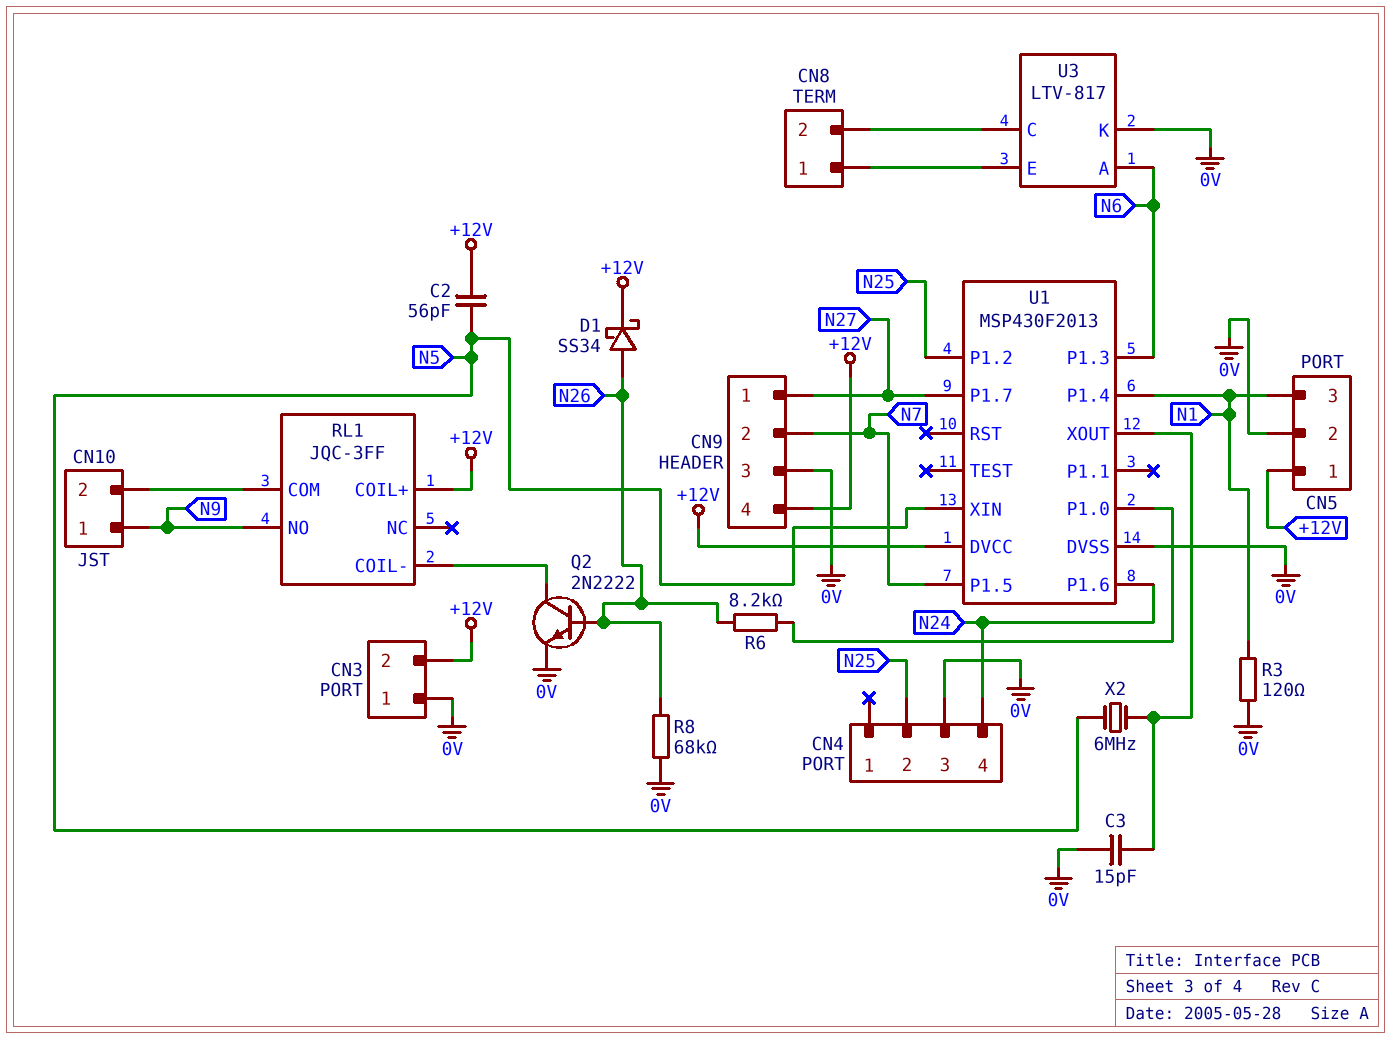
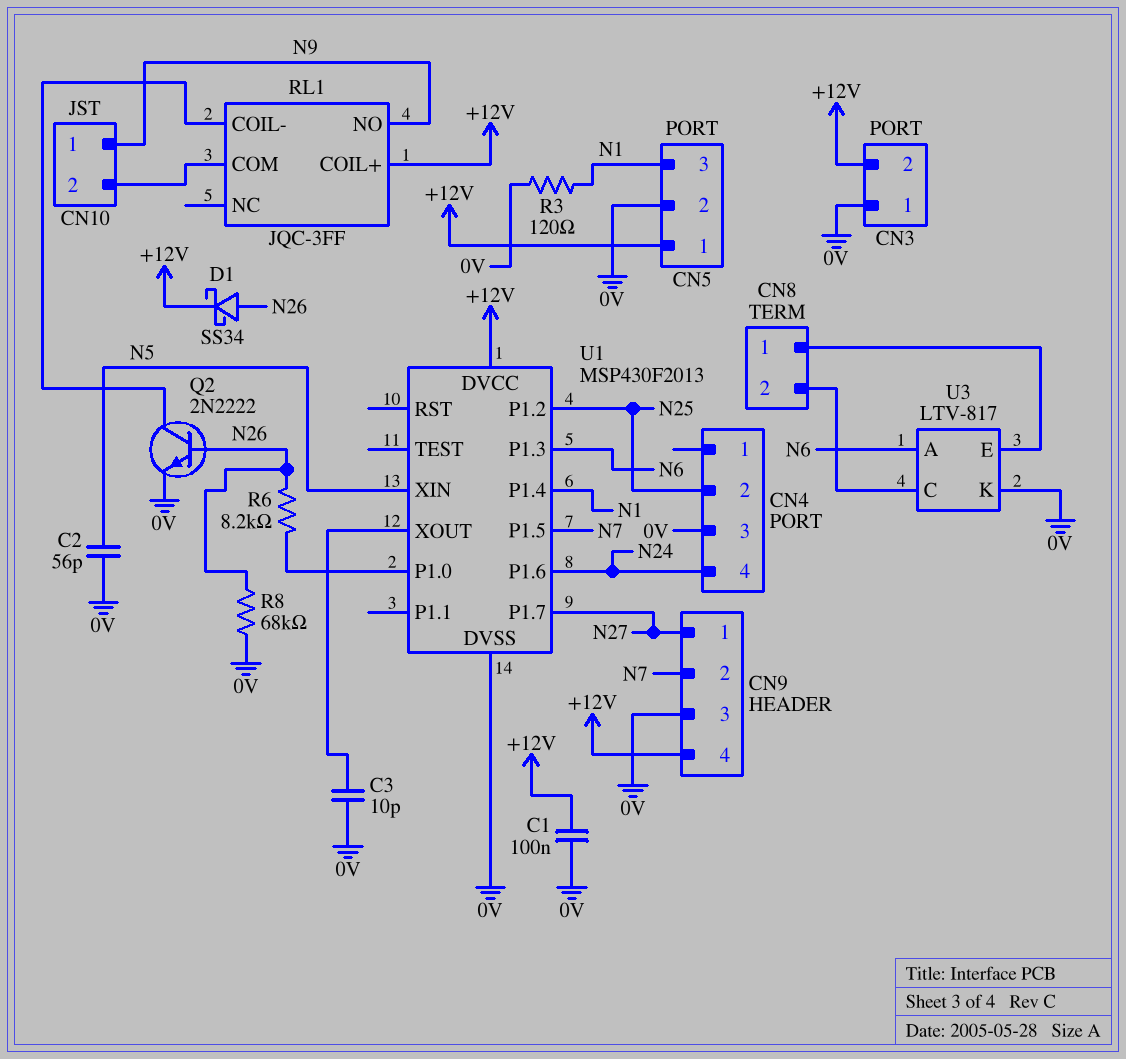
C1: none -> 100nF (+12V, 0V)
C2: 56pF (+12V, N5) -> 56pF (0V, N5)
C3: 15pF (0V, U1/XOUT) -> 10pF (0V, U1/XOUT)
X2: 6MHz (N5, U1/XOUT) -> none

